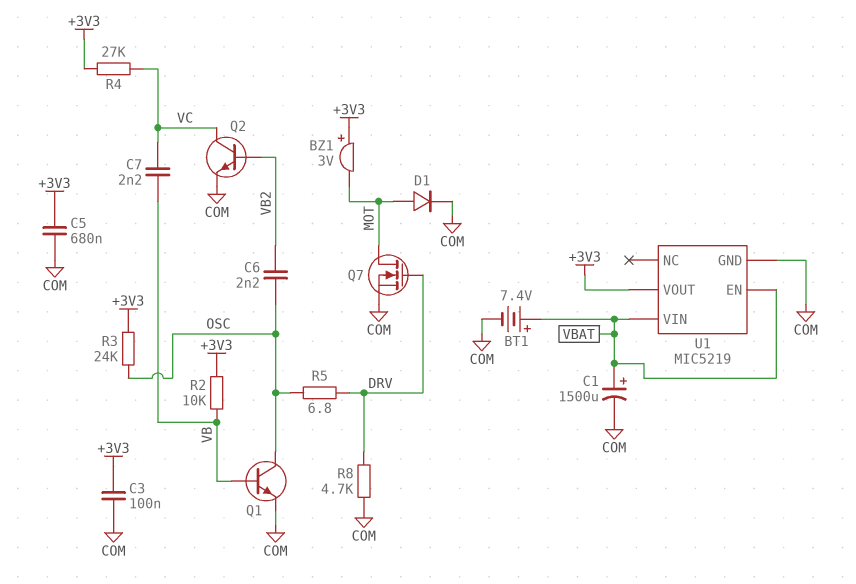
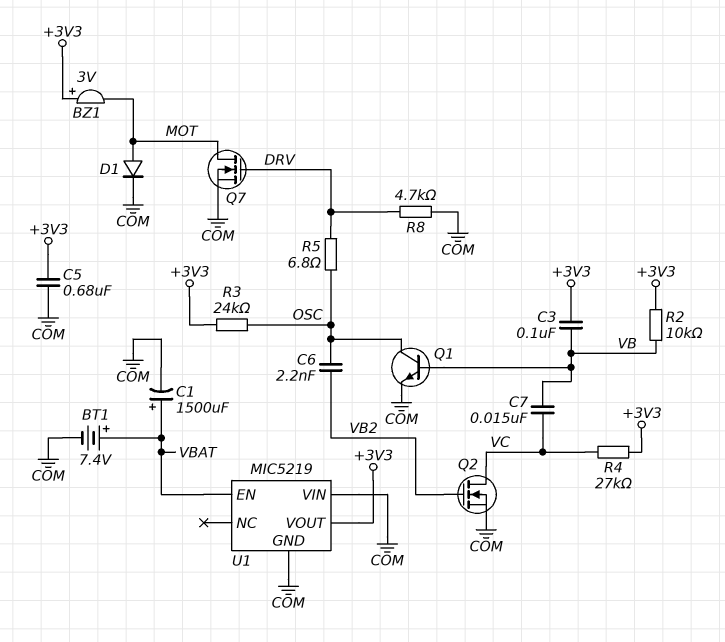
C3: 100nF (+3V3, COM) -> 100nF (+3V3, VB)
C7: 2.2nF (VB, VC) -> 15nF (VB, VC)
Q2: NPN (B VB2, C VC, E COM) -> NMOS (G VB2, D VC, S COM)
U1 pin VIN: VBAT -> COM

